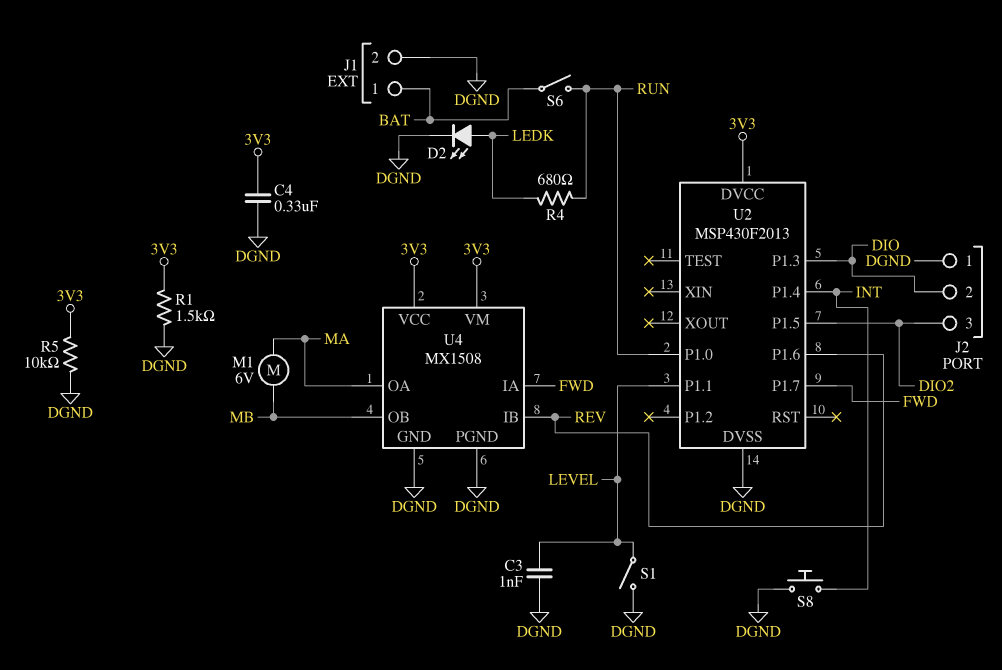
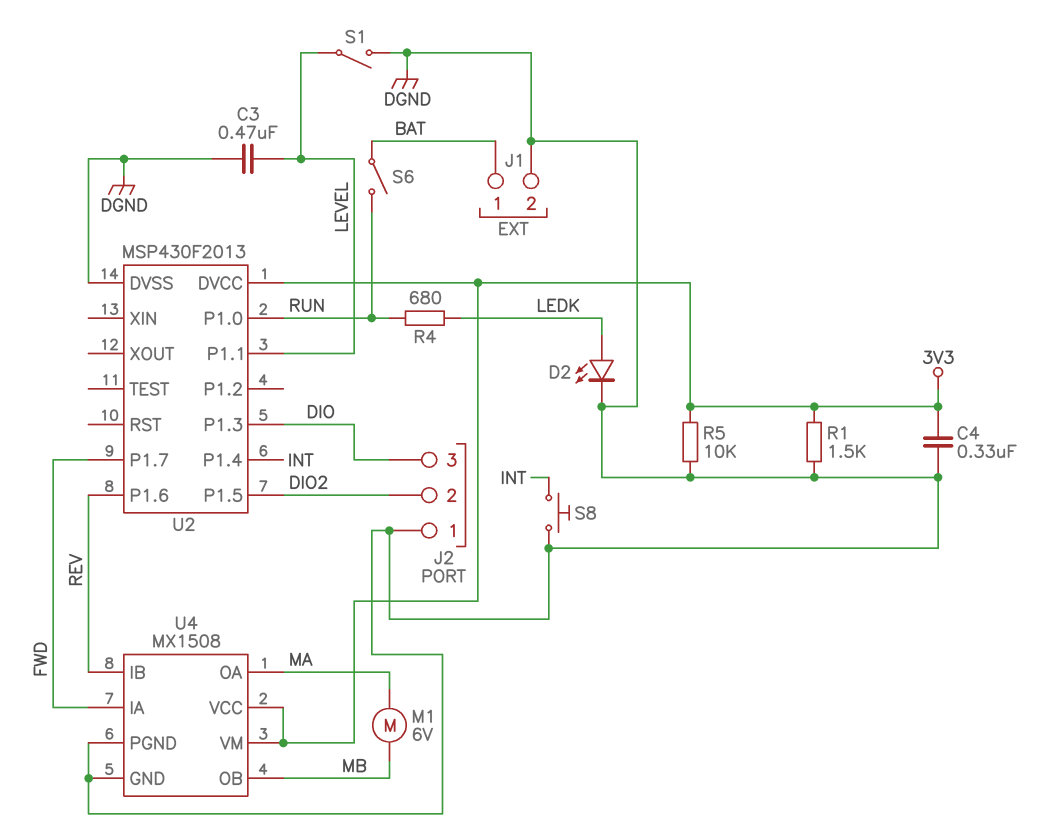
C3: 1nF (DGND, LEVEL) -> 470nF (DGND, LEVEL)
J2 pin 2: DIO -> DIO2
J2 pin 3: DIO2 -> DIO

